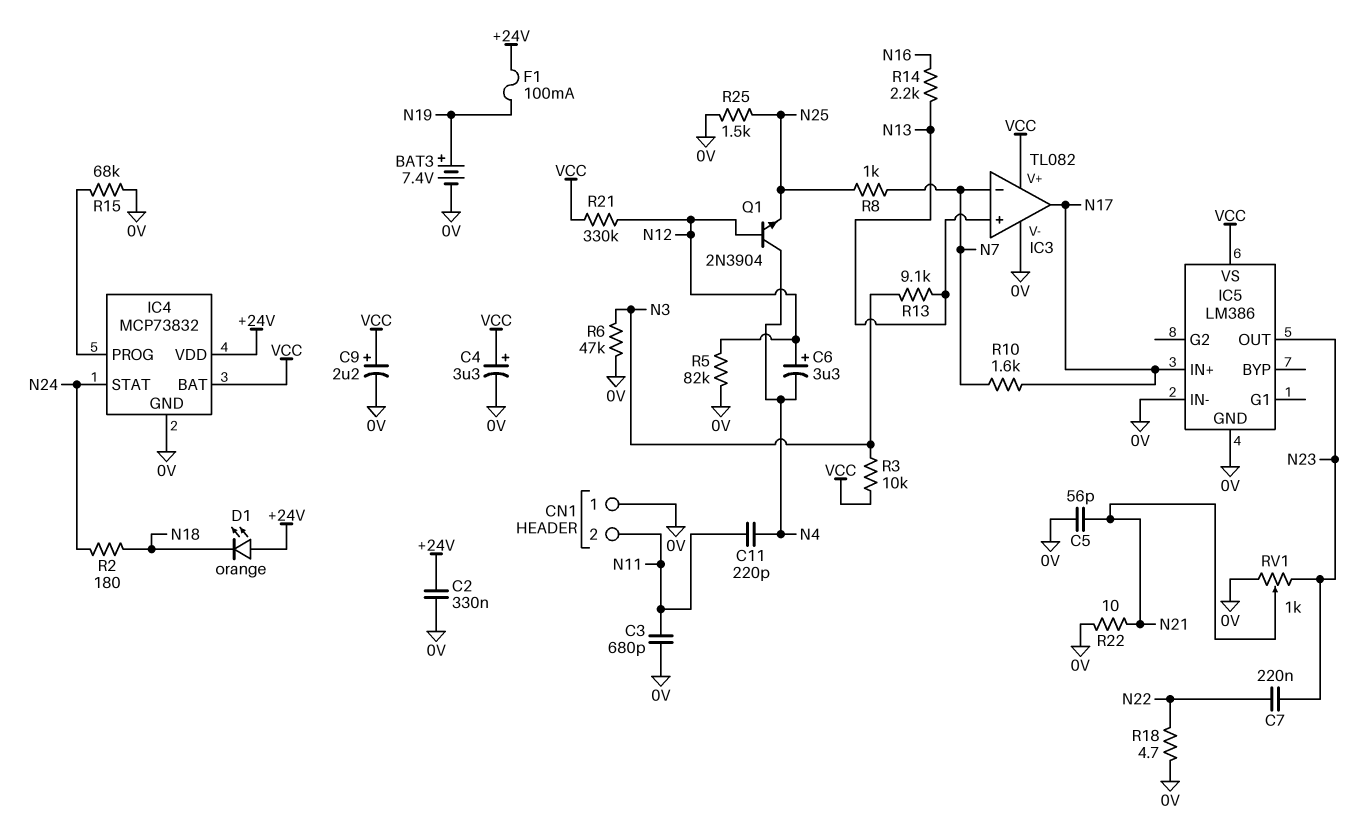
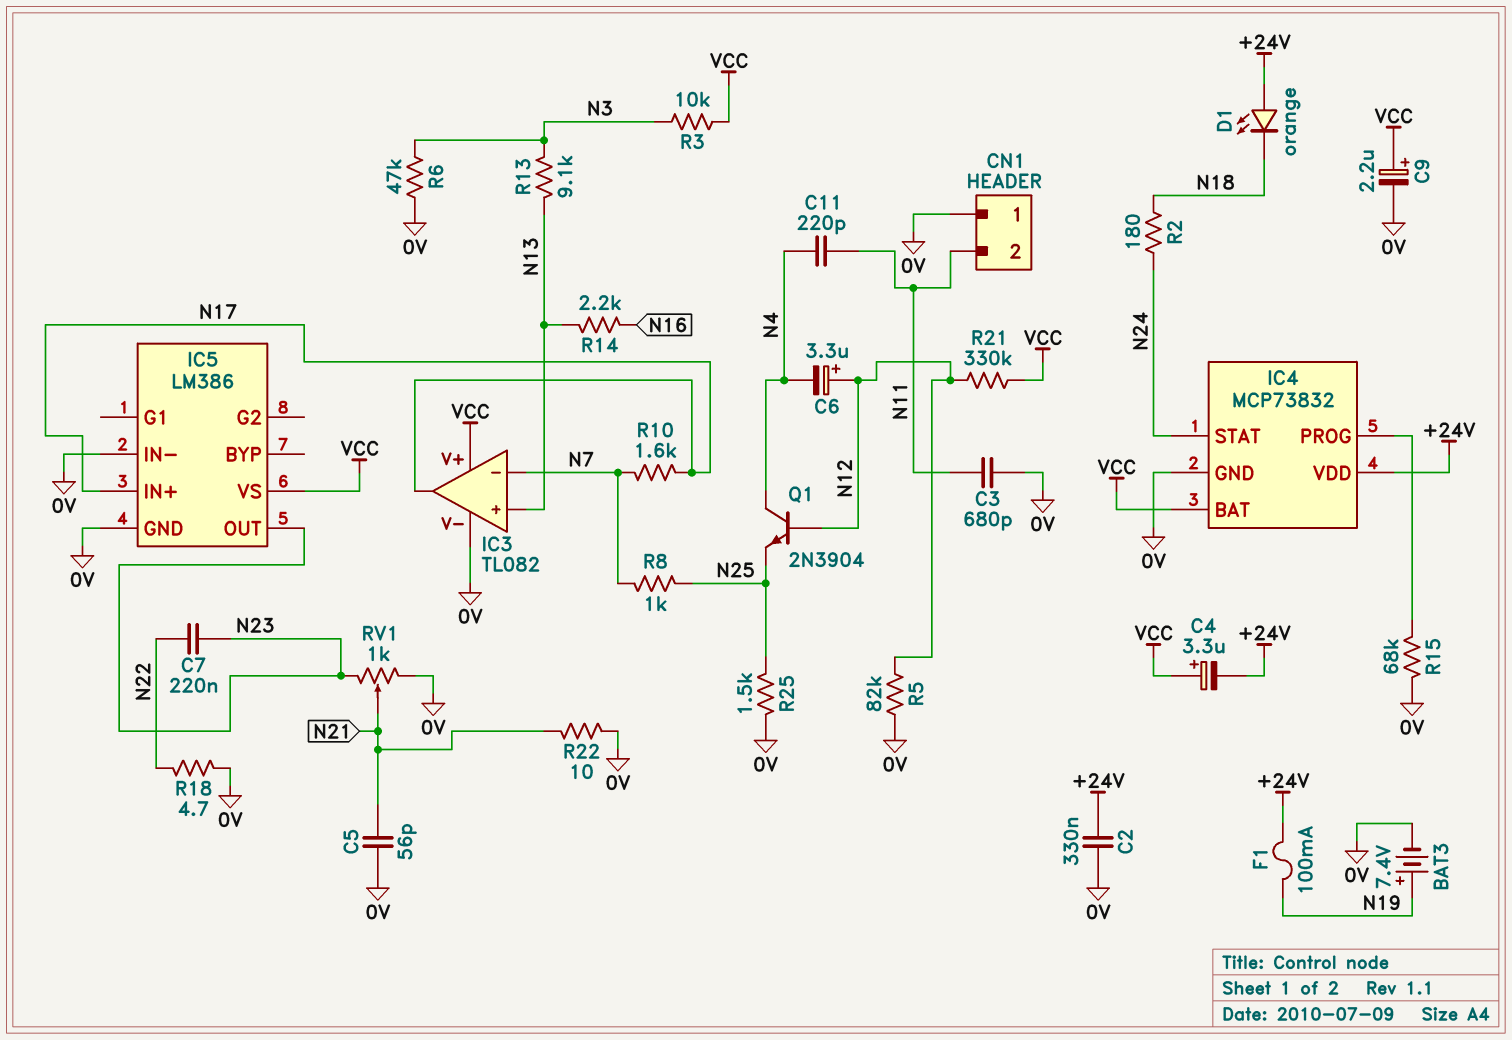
C4: 3.3uF (plus VCC, minus 0V) -> 3.3uF (plus VCC, minus +24V)

